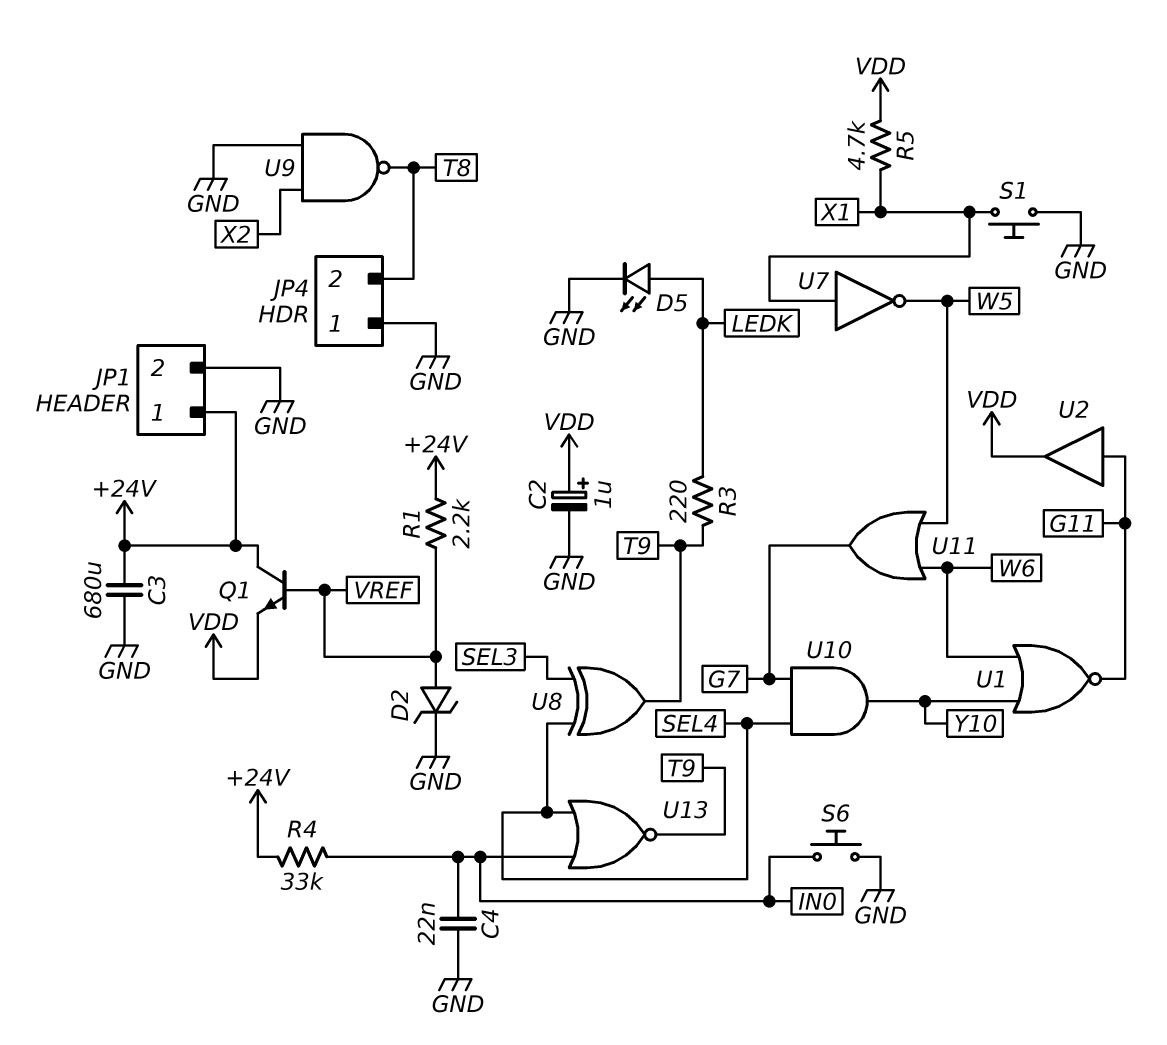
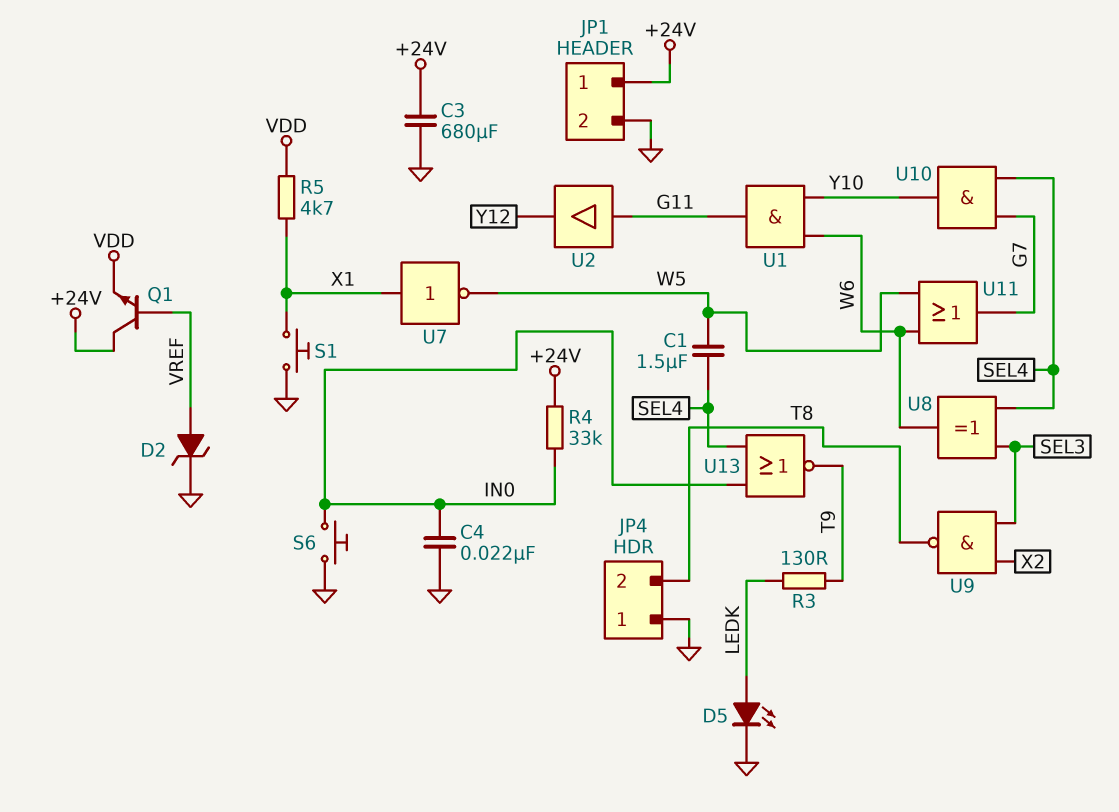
C1: none -> 1.5uF (SEL4, W5)
C2: 1uF (plus VDD, minus GND) -> none
R1: 2.2k (+24V, VREF) -> none
R3: 220 (LEDK, T9) -> 130 (LEDK, T9)
U1: NOR (in W6, in Y10, out G11) -> AND (in W6, in Y10, out G11)
U2: buffer (in G11, out VDD) -> buffer (in G11, out Y12)
U8: XOR (in SEL3, in SEL4, out T9) -> XOR (in SEL3, in SEL4, out W6)
U9: NAND (in GND, in X2, out T8) -> NAND (in SEL3, in X2, out T8)

